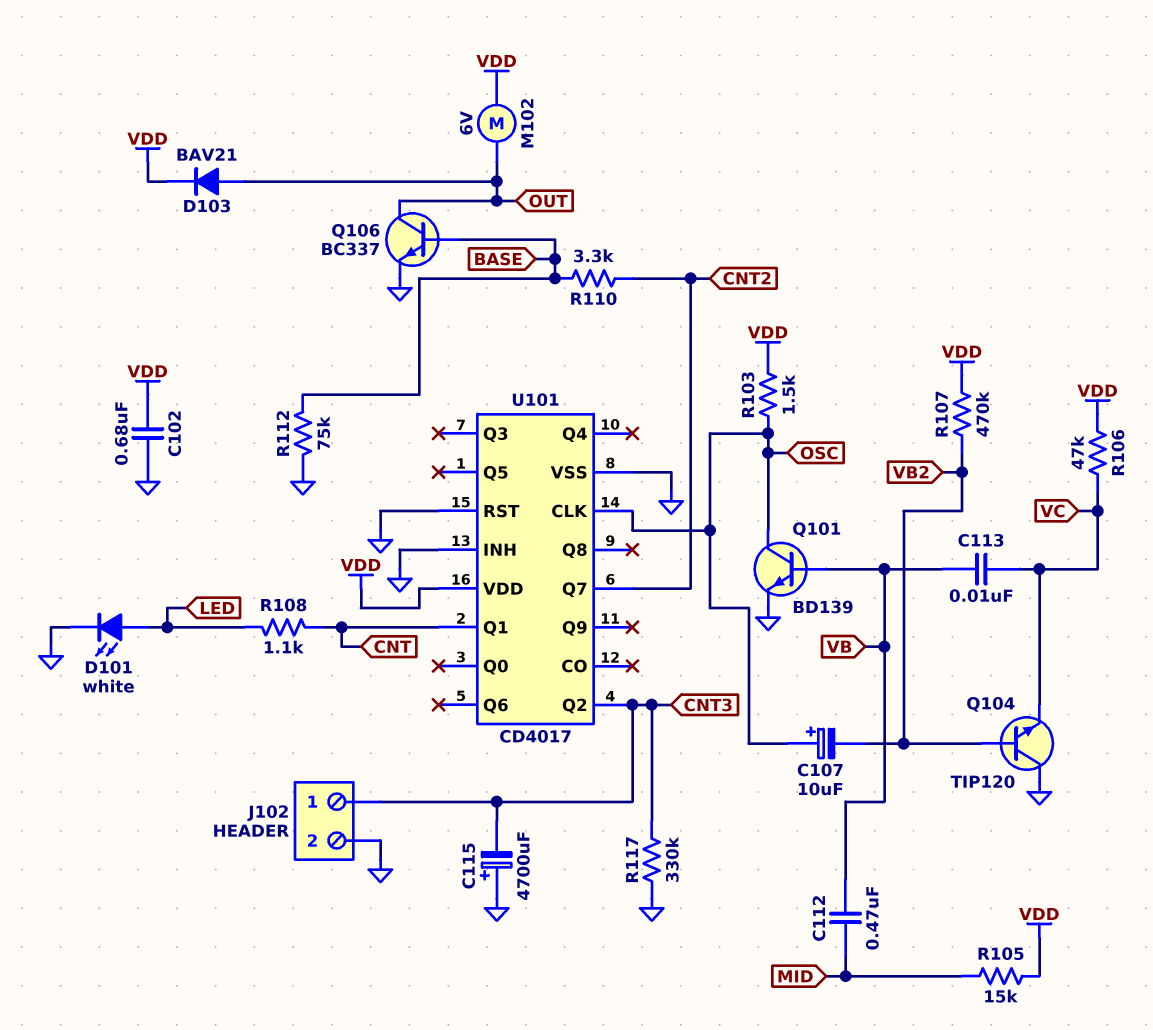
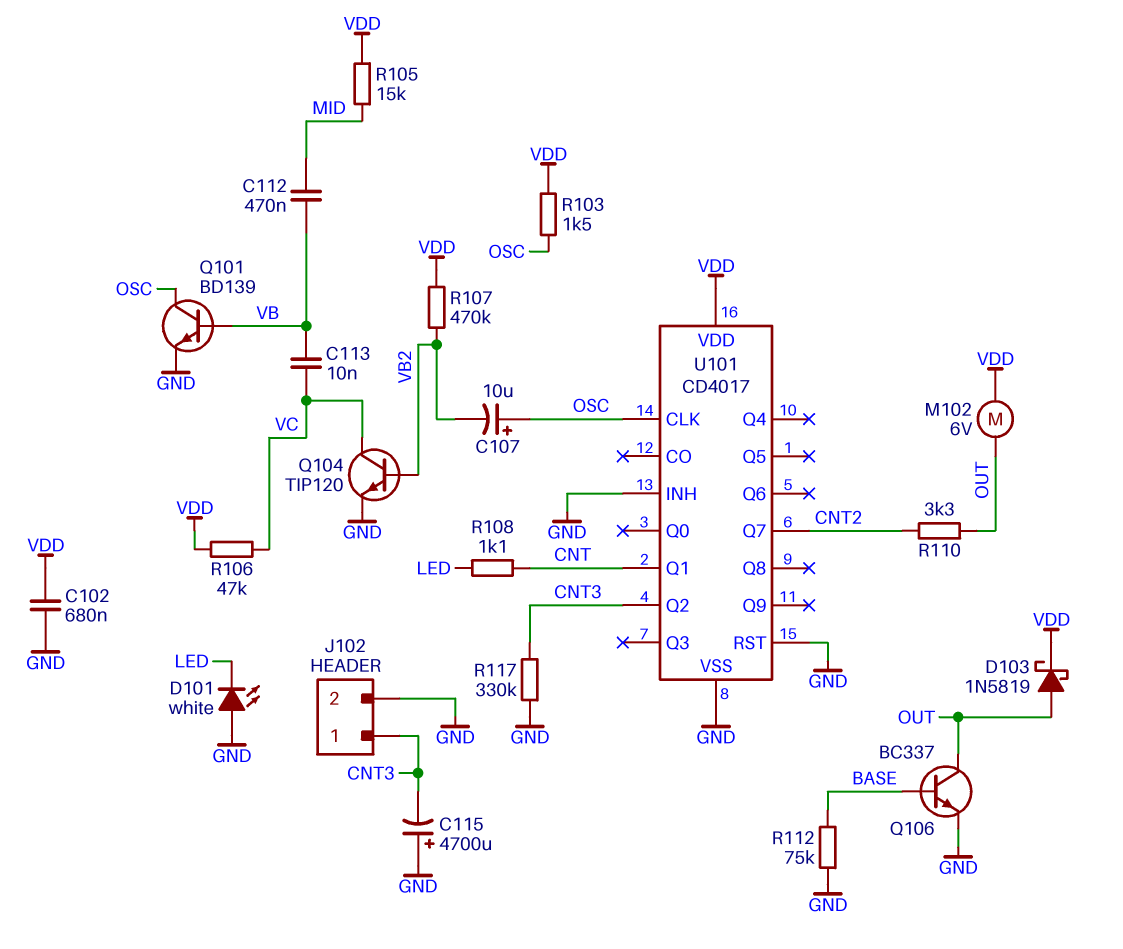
D101: LED white (A LED, K GND) -> LED white (A GND, K LED)
D103: diode BAV21 (A OUT, K VDD) -> schottky 1N5819 (A OUT, K VDD)
Q104: NPN TIP120 (B VB2, C GND, E VC) -> NPN TIP120 (B VB2, C VC, E GND)
R110: 3.3k (BASE, CNT2) -> 3.3k (CNT2, OUT)

